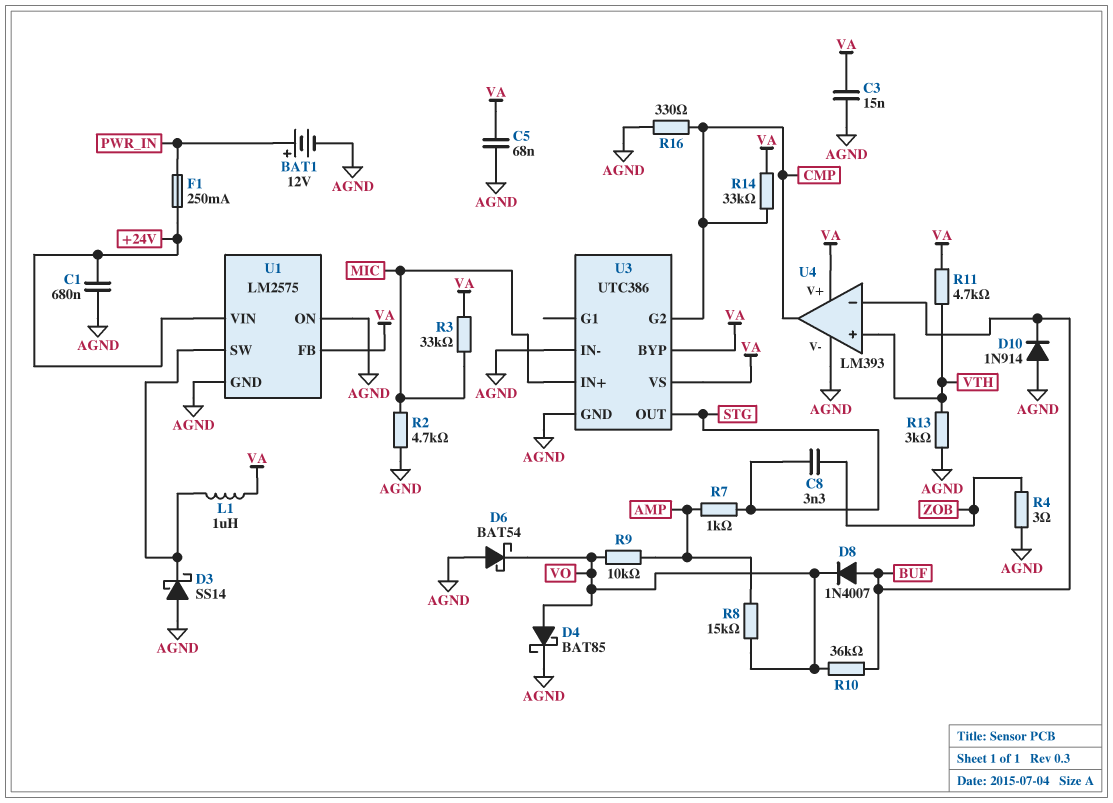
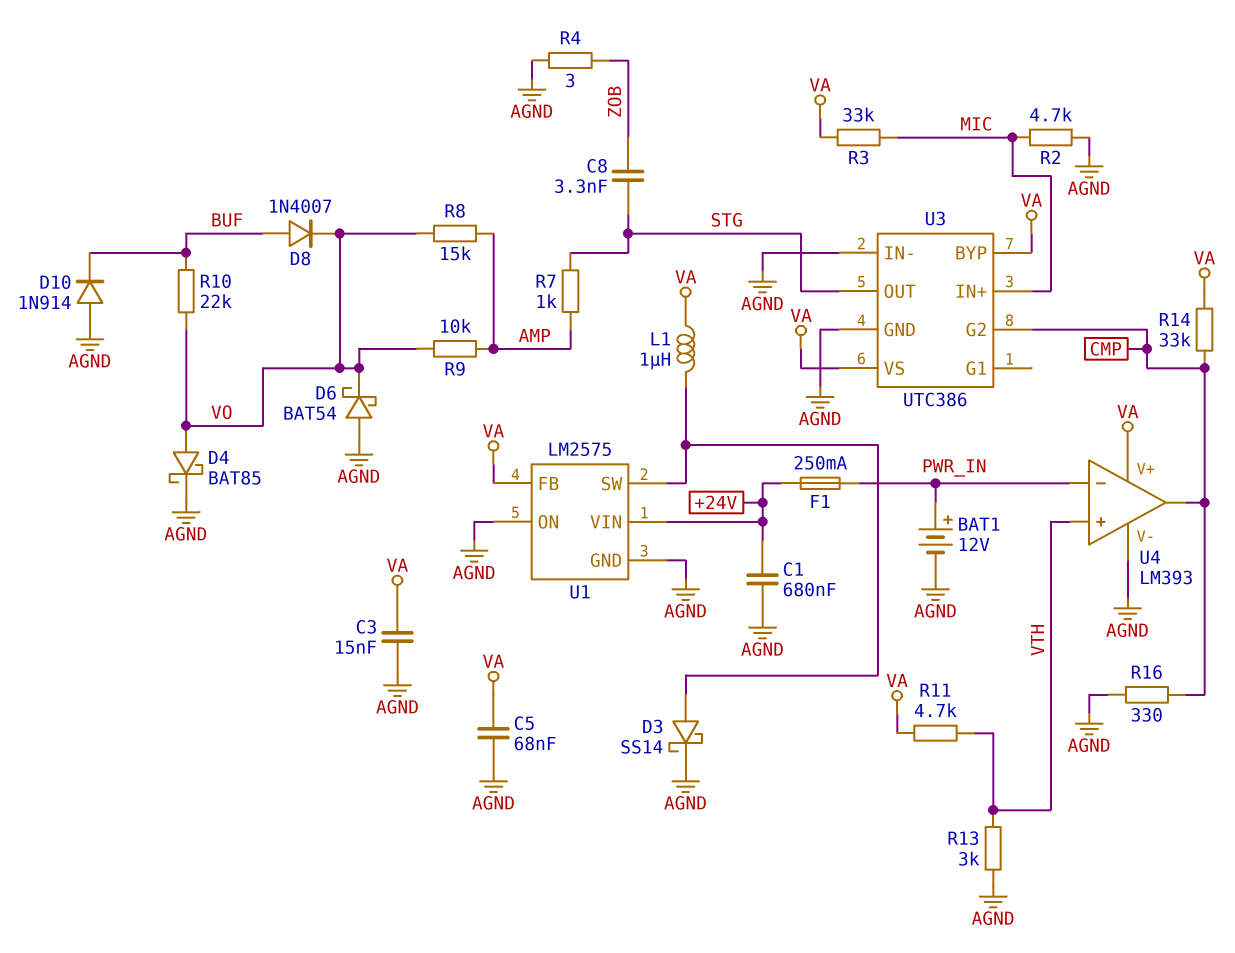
D3: schottky SS14 (A AGND, K U1/SW) -> schottky SS14 (A U1/SW, K AGND)
R10: 36k (BUF, VO) -> 22k (BUF, VO)
U4 pin in-: BUF -> PWR_IN

